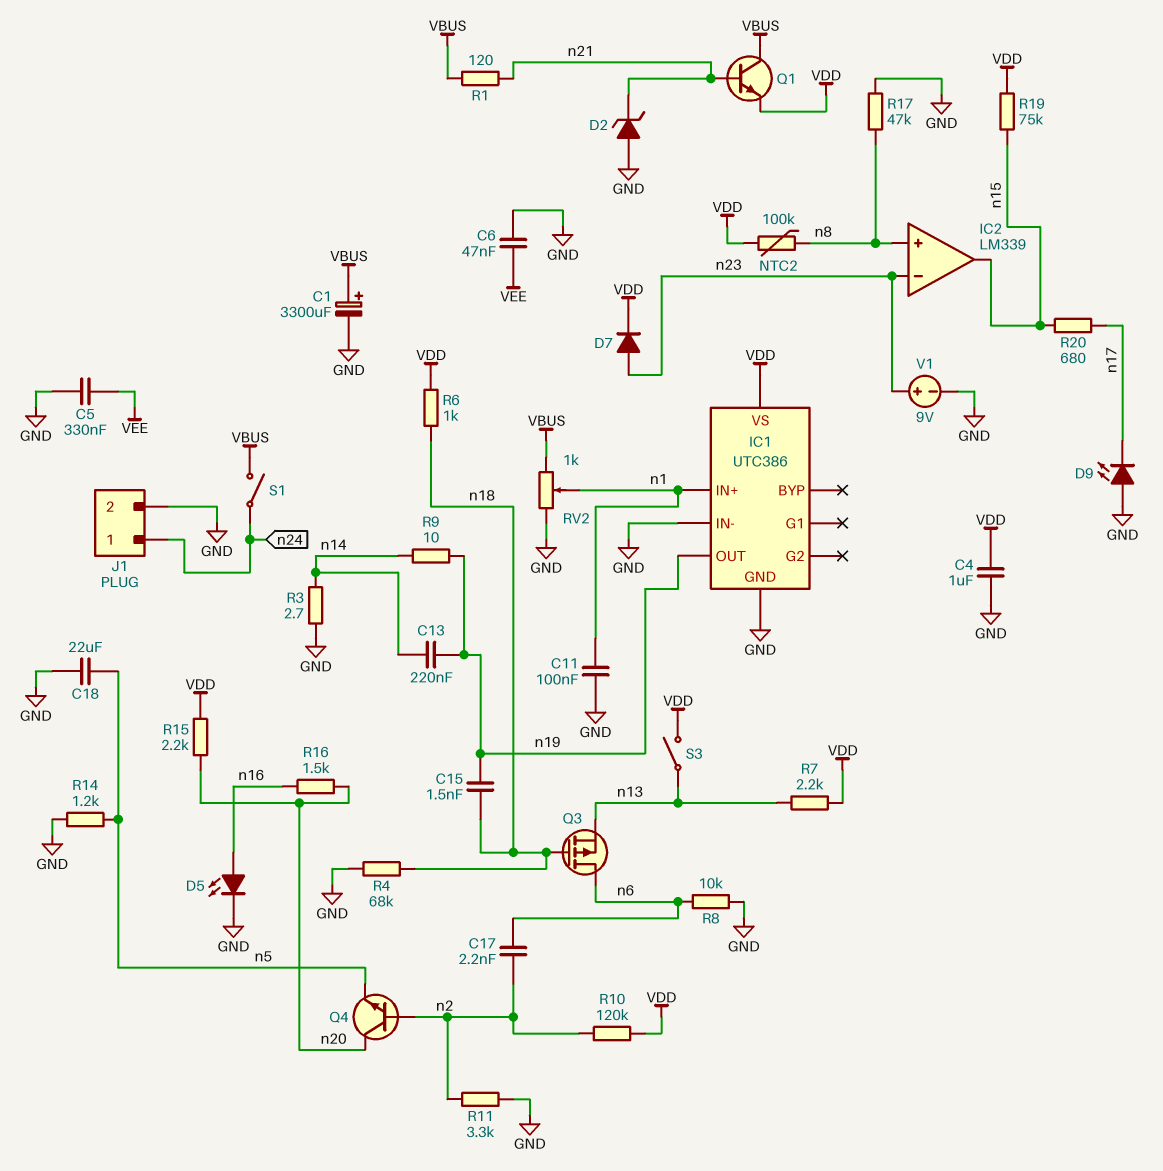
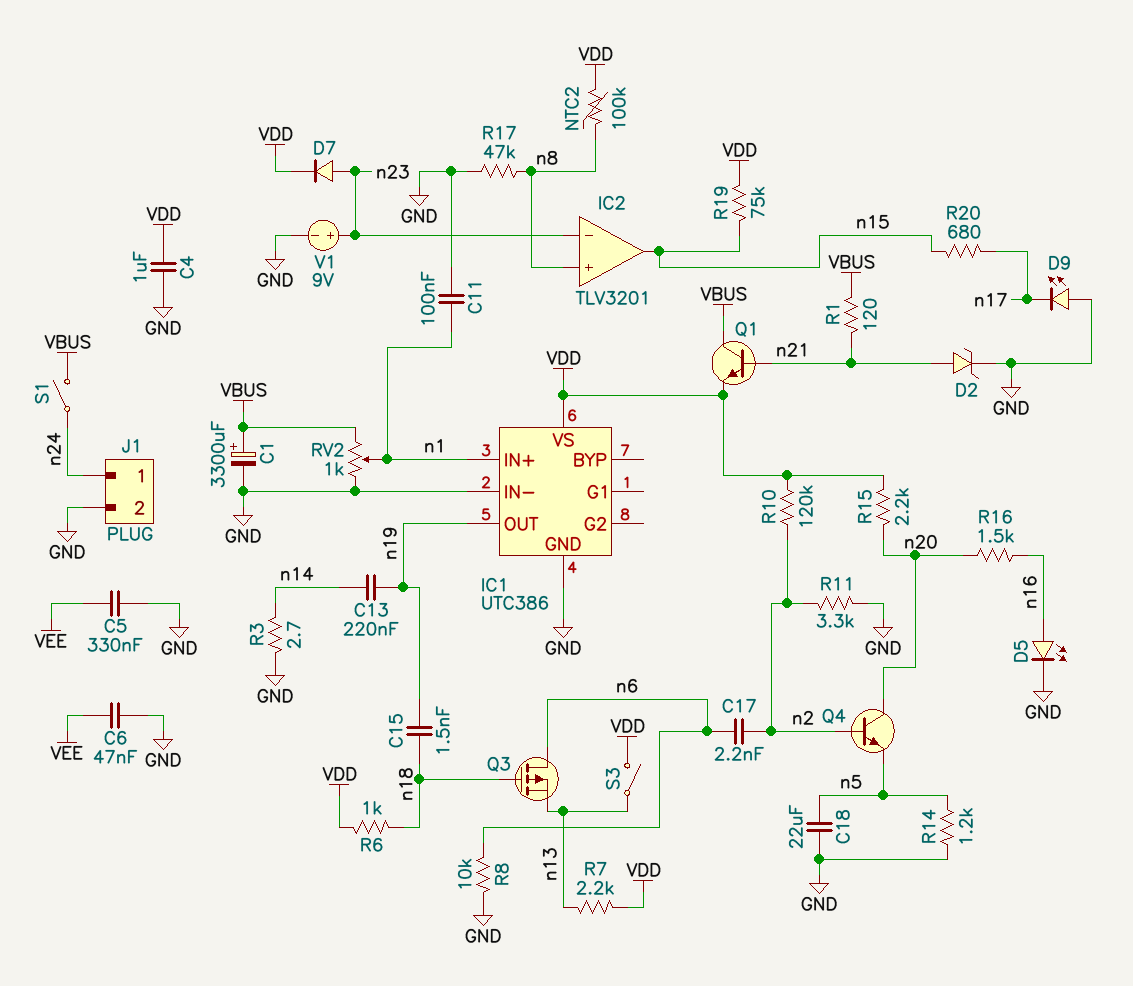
D2: zener (A GND, K n21) -> zener (A n21, K GND)
IC2: LM339 -> TLV3201
R4: 68k (GND, n18) -> none
R9: 10 (n14, n19) -> none

